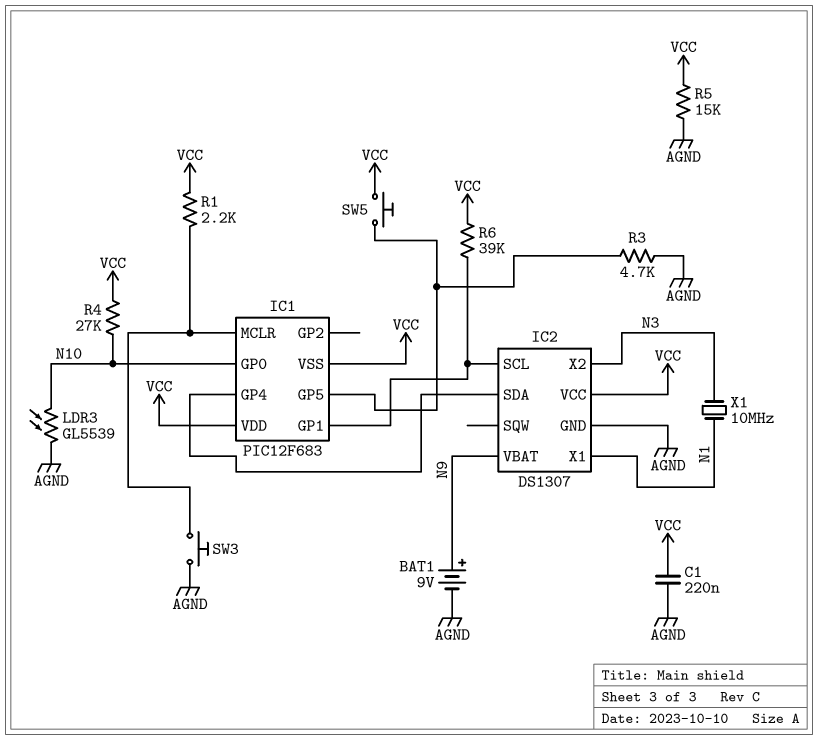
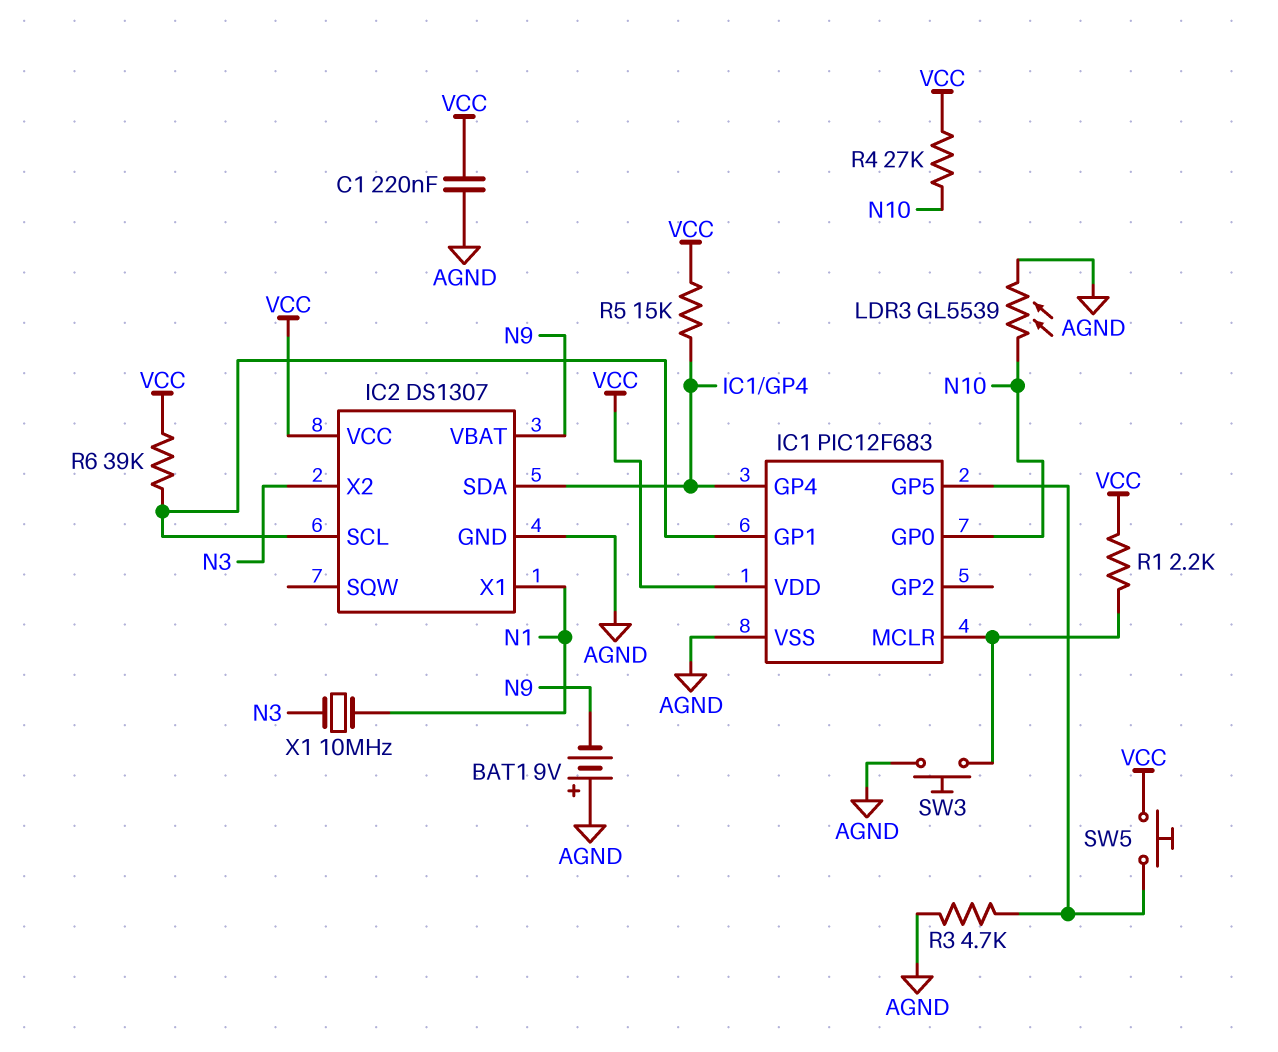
BAT1: 9V (plus N9, minus AGND) -> 9V (plus AGND, minus N9)
IC1 pin VSS: VCC -> AGND
R5: 15k (AGND, VCC) -> 15k (IC1/GP4, VCC)

